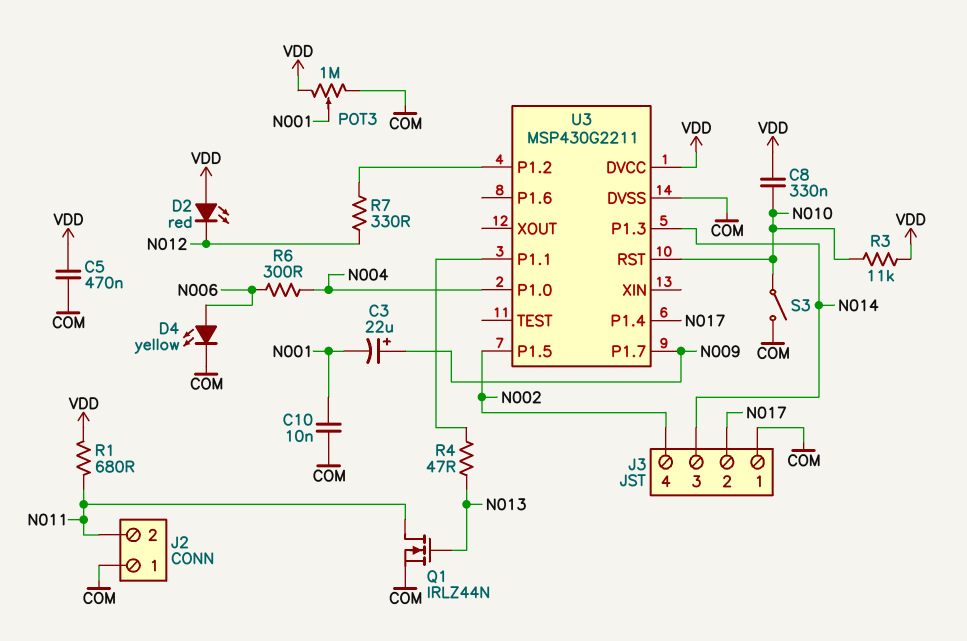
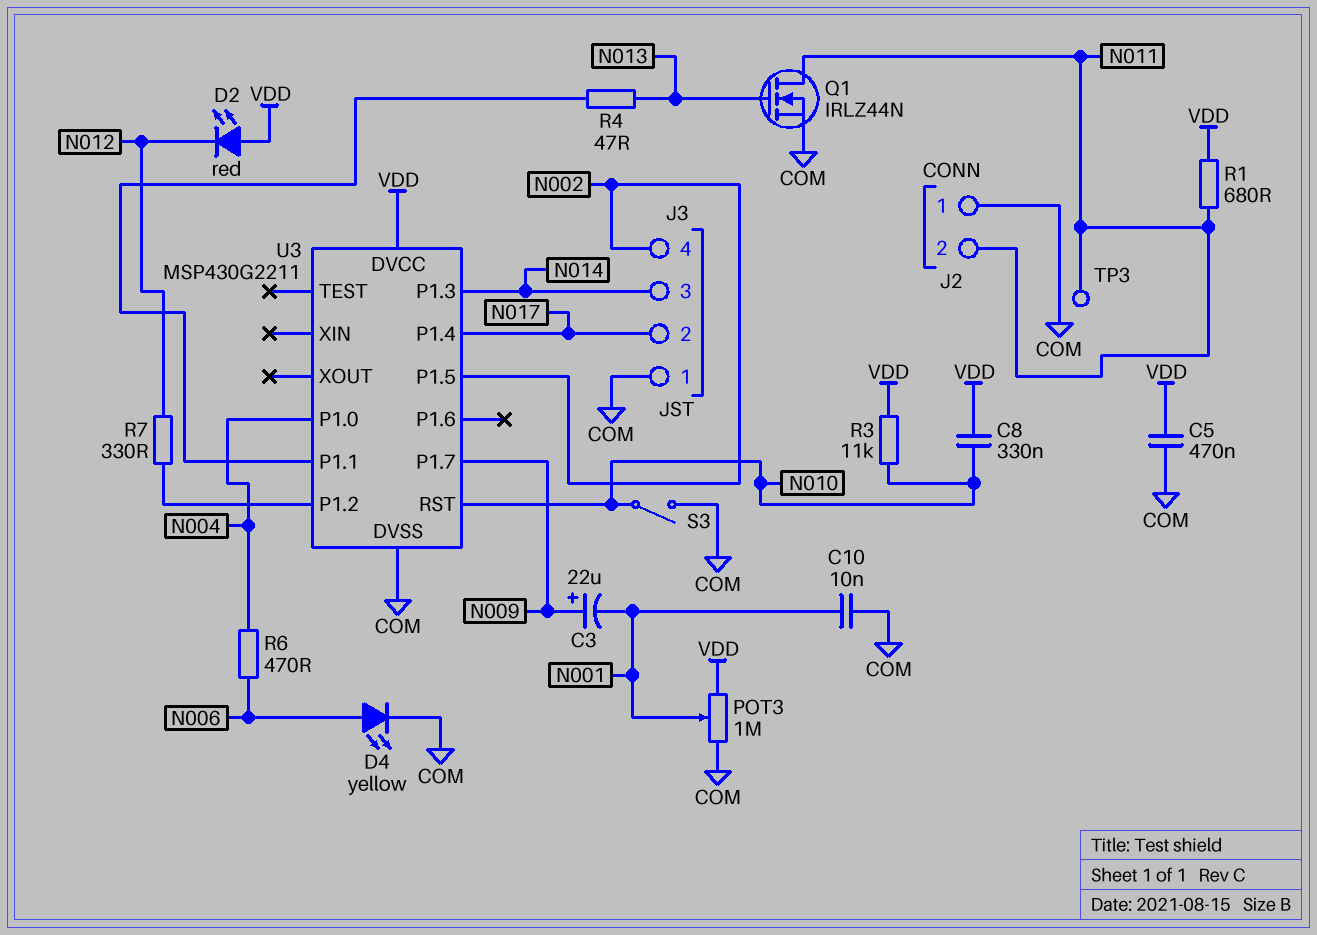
R6: 300 (N004, N006) -> 470 (N004, N006)
TP3: none -> test point (N011)

